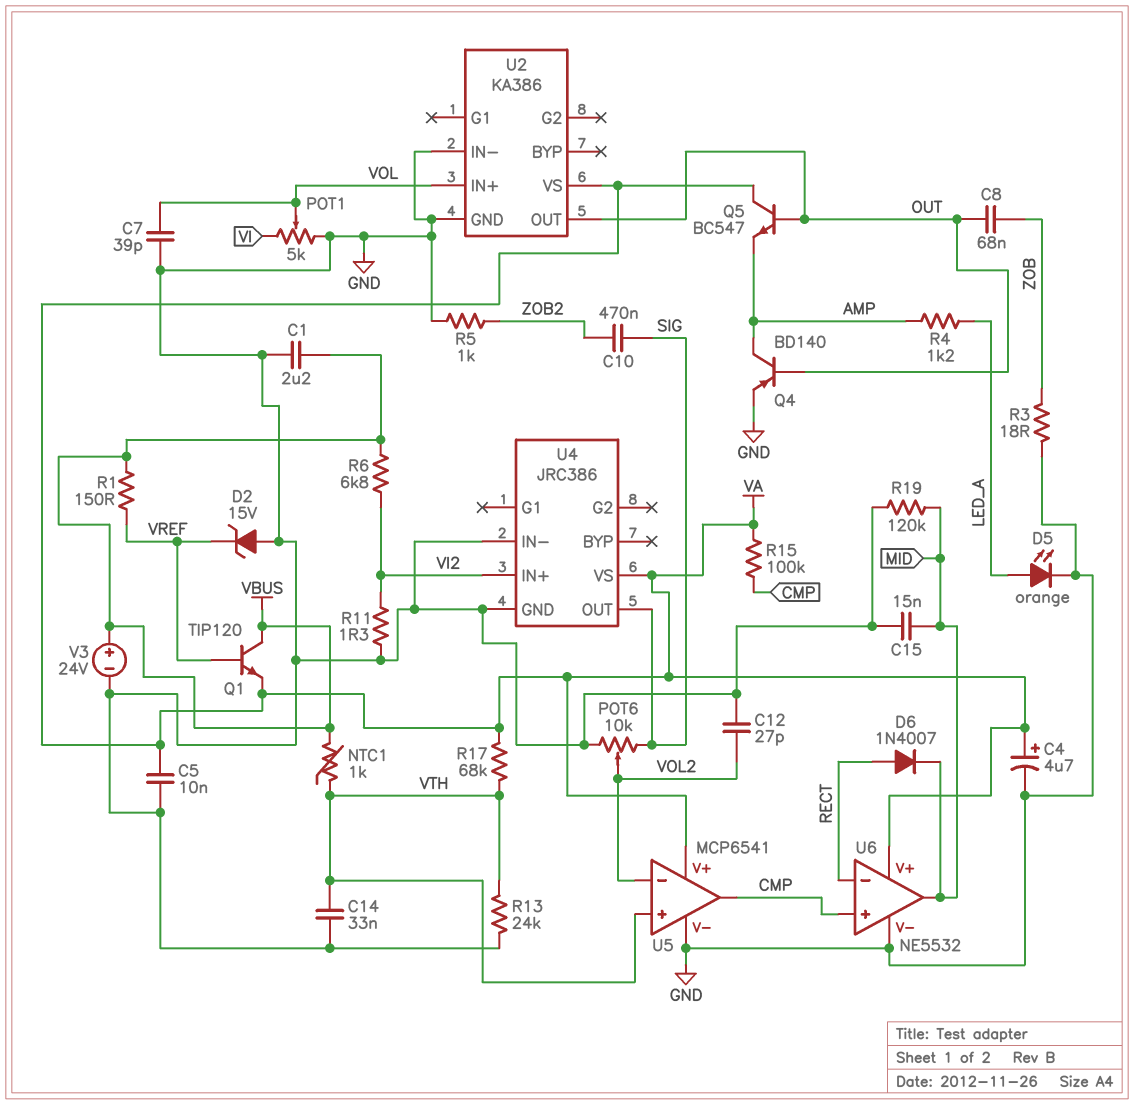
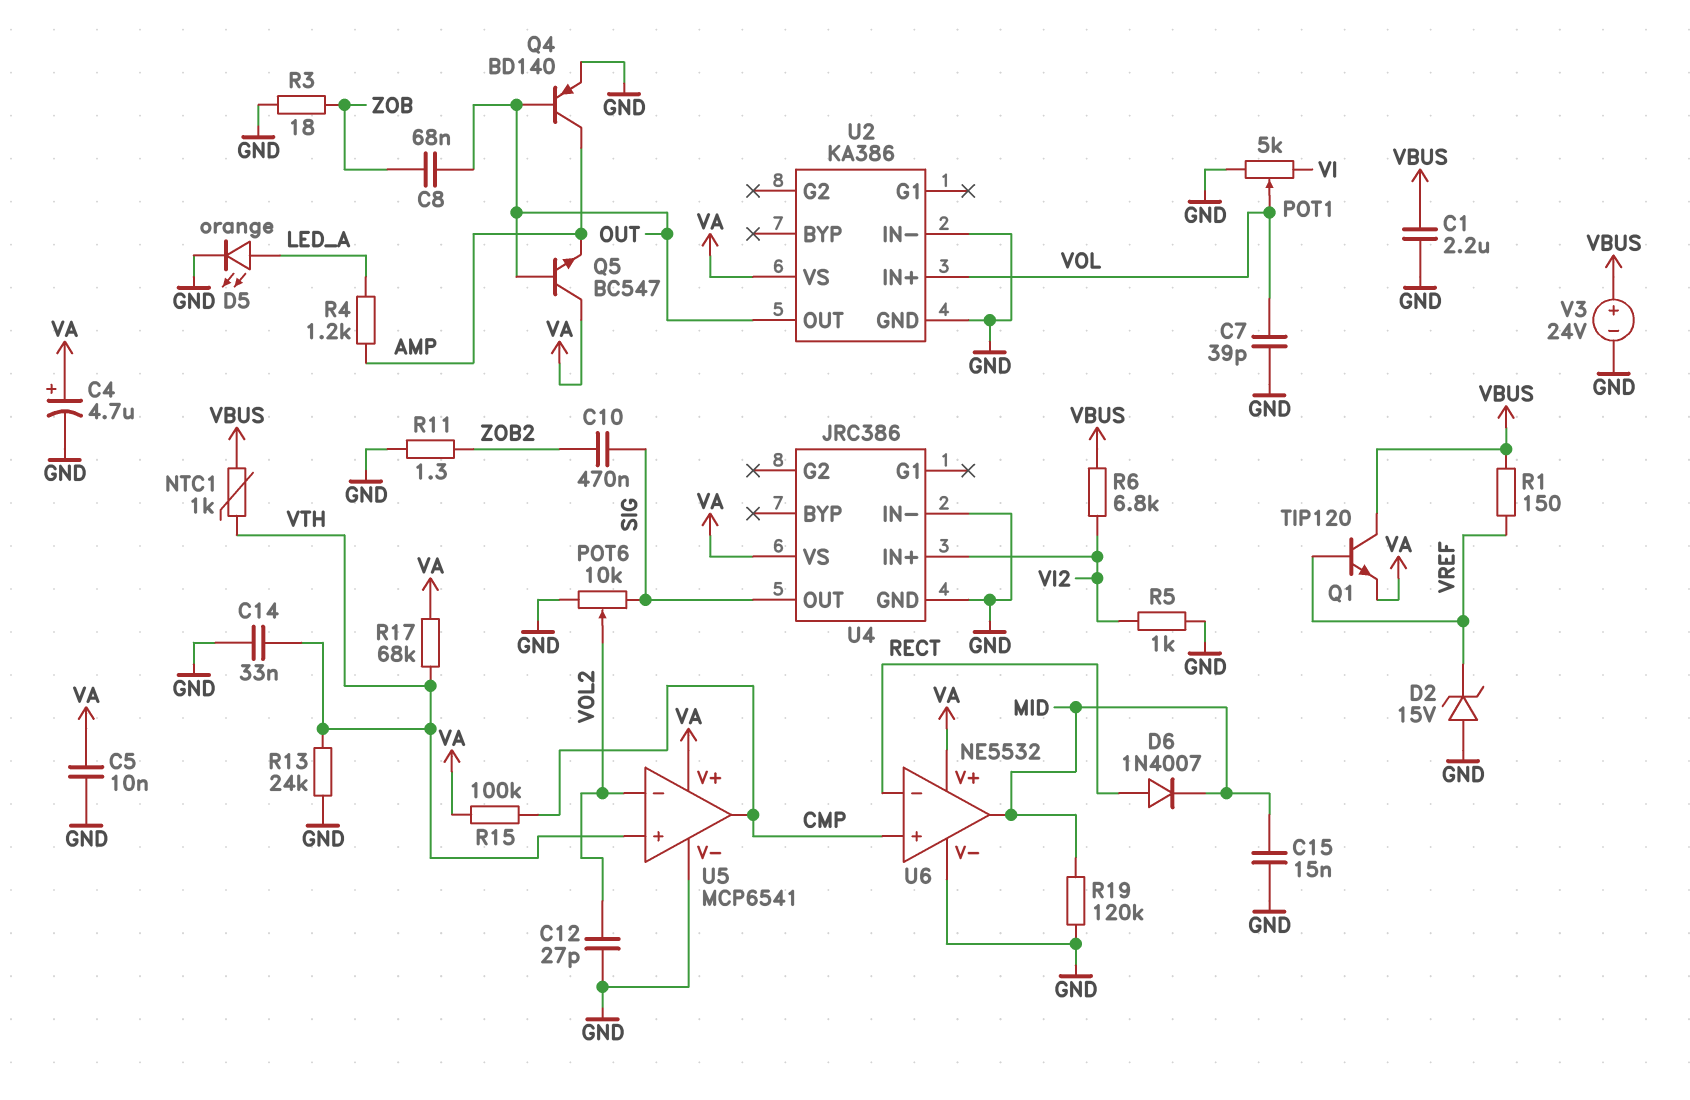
R5: 1k (GND, ZOB2) -> 1k (GND, VI2)
R11: 1.3 (GND, VI2) -> 1.3 (GND, ZOB2)

